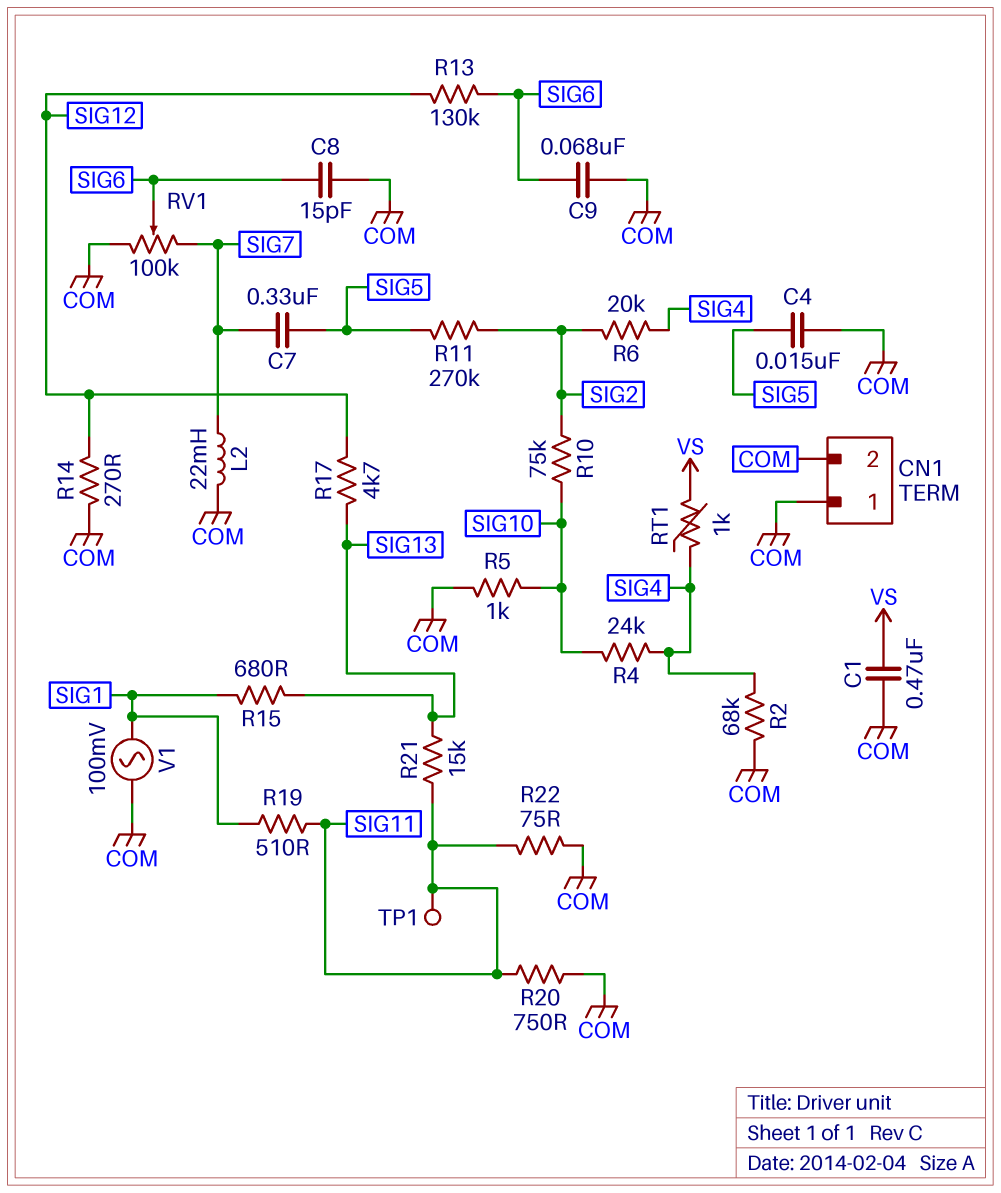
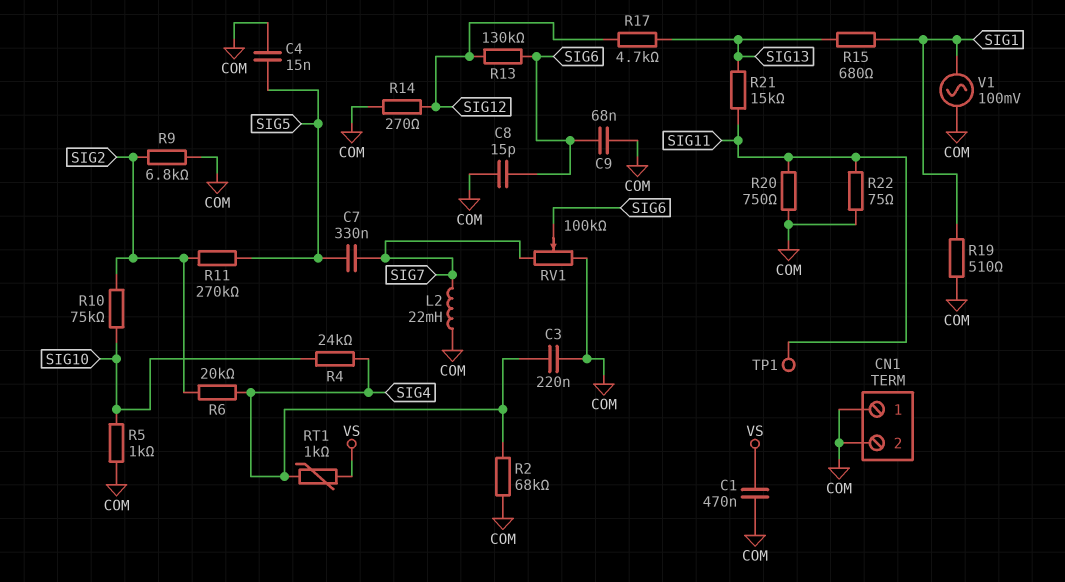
C3: none -> 220nF (COM, SIG4)
R9: none -> 6.8k (COM, SIG2)
R19: 510 (SIG1, SIG11) -> 510 (COM, SIG1)

